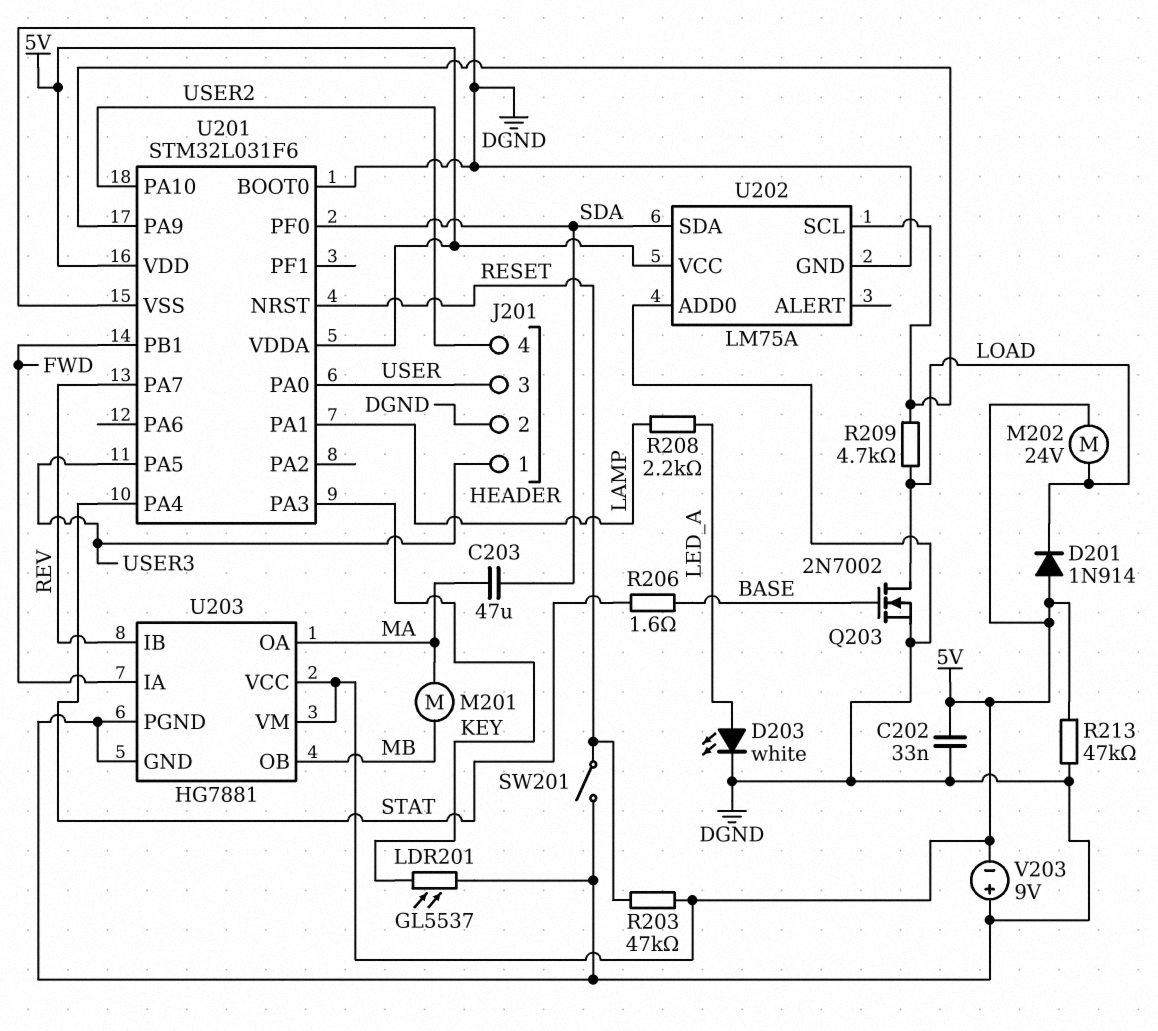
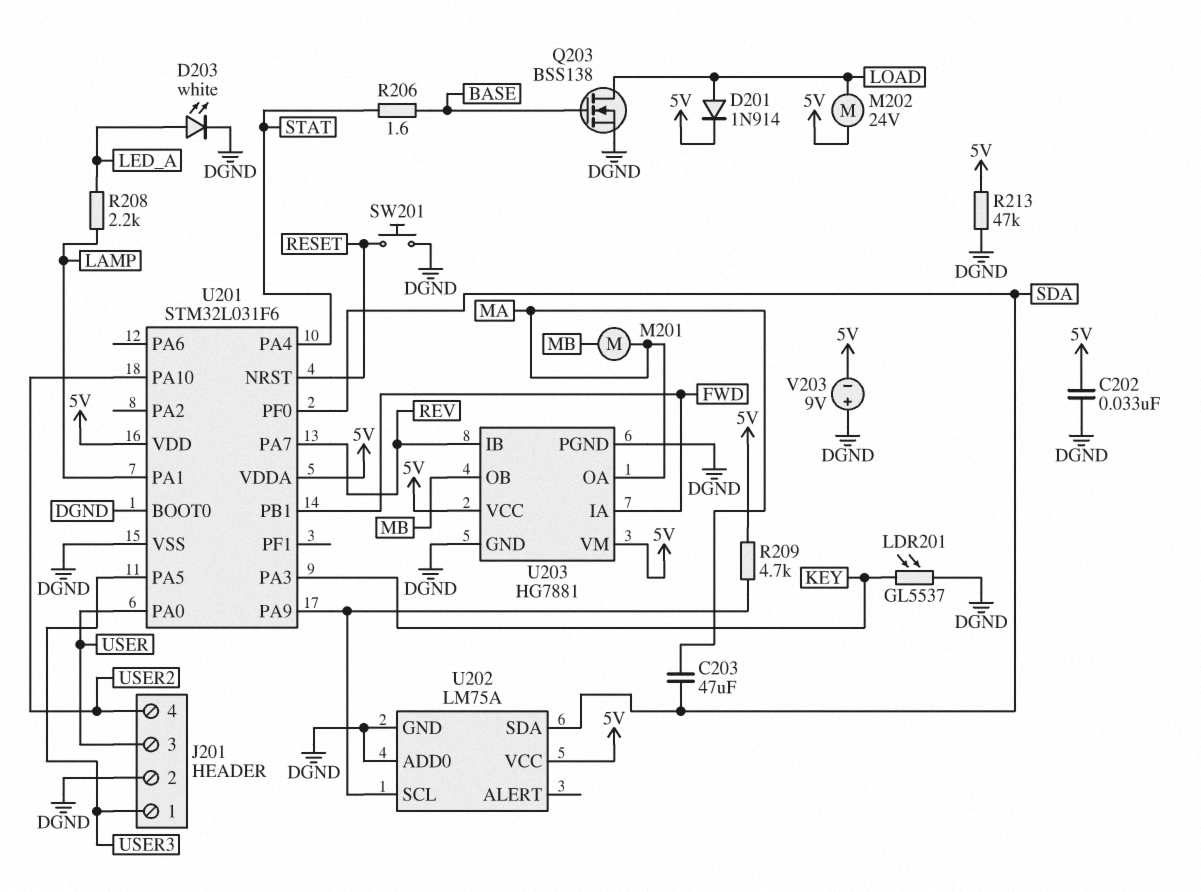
D201: diode 1N914 (A 5V, K LOAD) -> diode 1N914 (A LOAD, K 5V)
Q203: NMOS 2N7002 (G BASE, D LOAD, S DGND) -> NMOS BSS138 (G BASE, D LOAD, S DGND)
R203: 47k (5V, RESET) -> none
R209: 4.7k (LOAD, U201/PA9) -> 4.7k (5V, U201/PA9)
SW201: switch (DGND, RESET) -> button (DGND, RESET)

